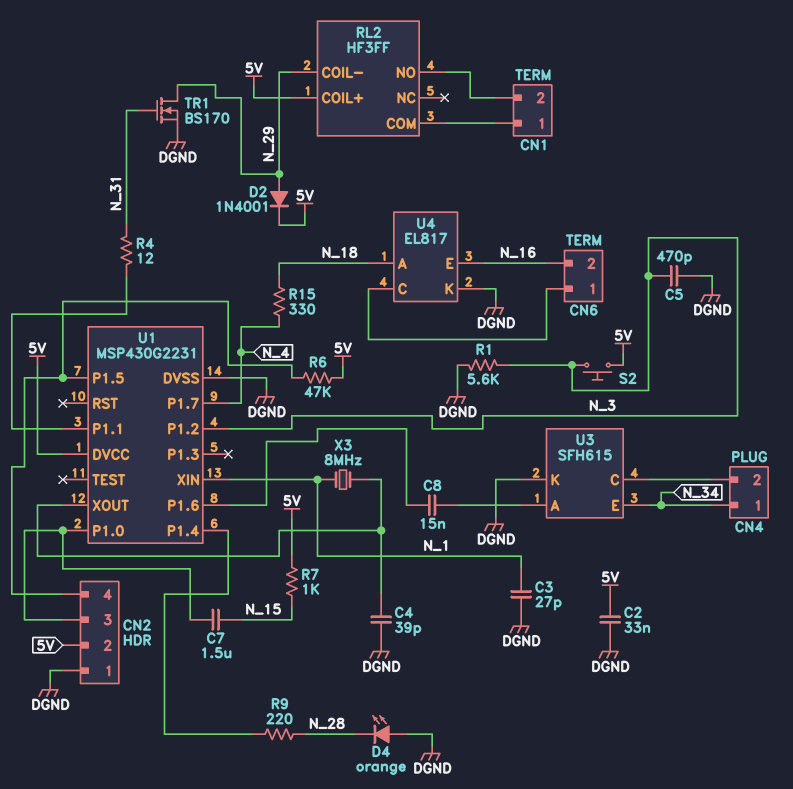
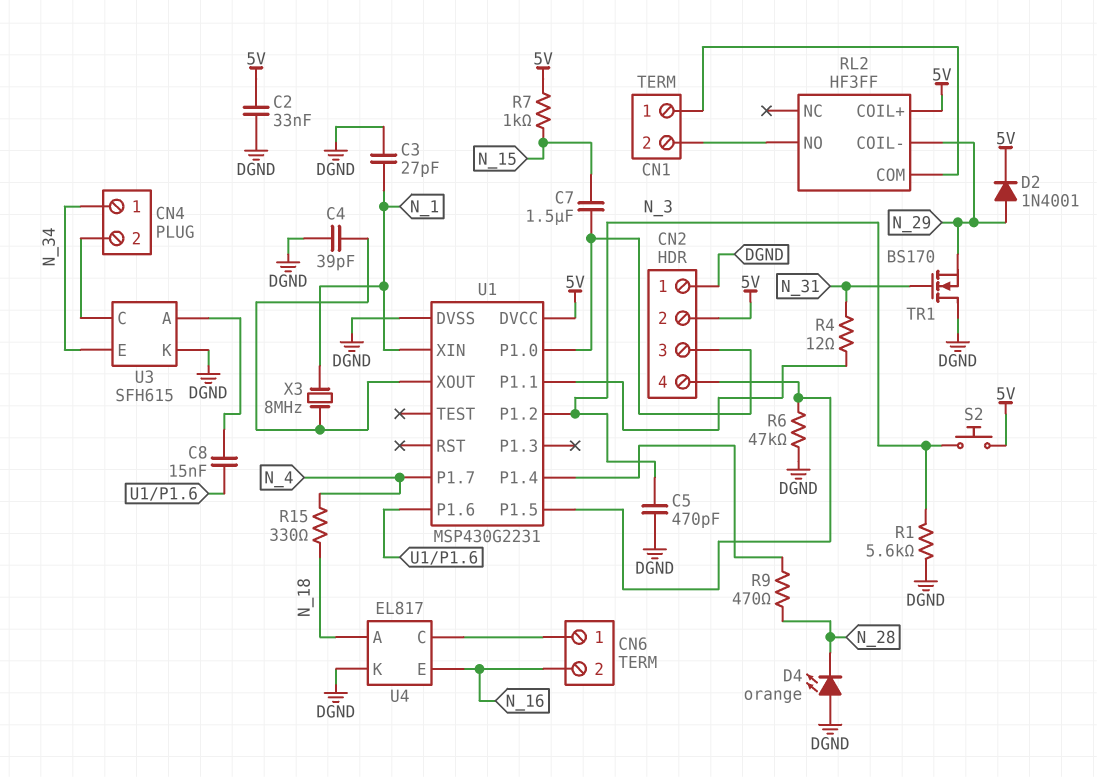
R6: 47k (5V, CN2/4) -> 47k (CN2/4, DGND)
R9: 220 (N_28, U1/P1.4) -> 470 (N_28, U1/P1.4)
TR1: NMOS BS170 (G N_31, D N_29, S DGND) -> NMOS BS170 (G N_31, D DGND, S N_29)

